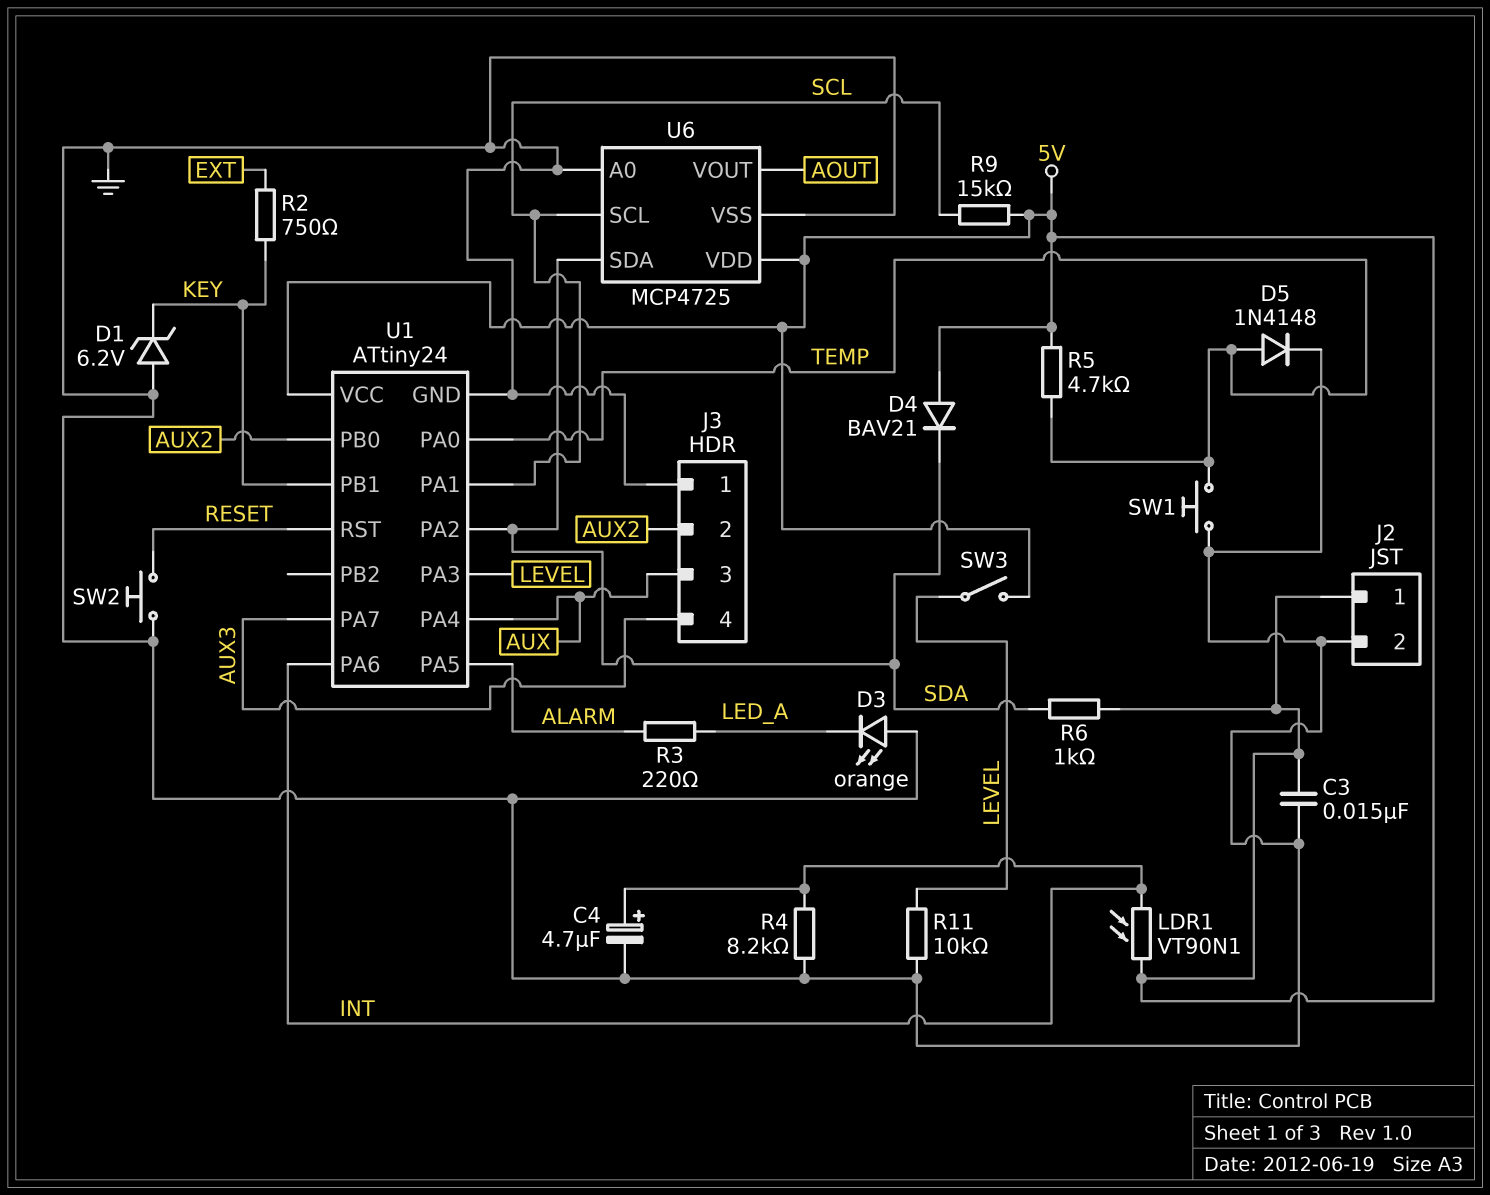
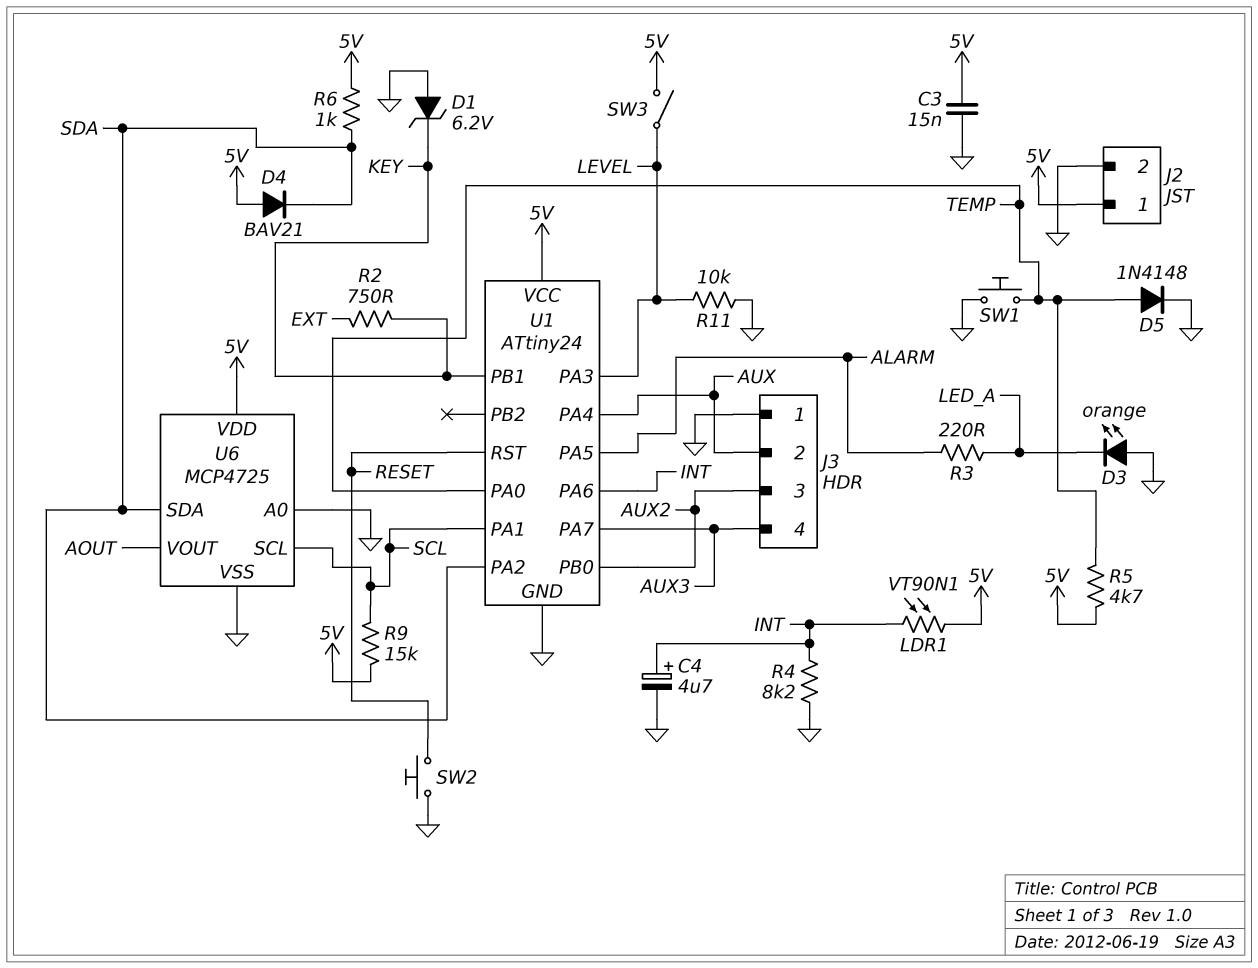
J3 pin 2: AUX2 -> AUX
J3 pin 3: AUX -> AUX2

